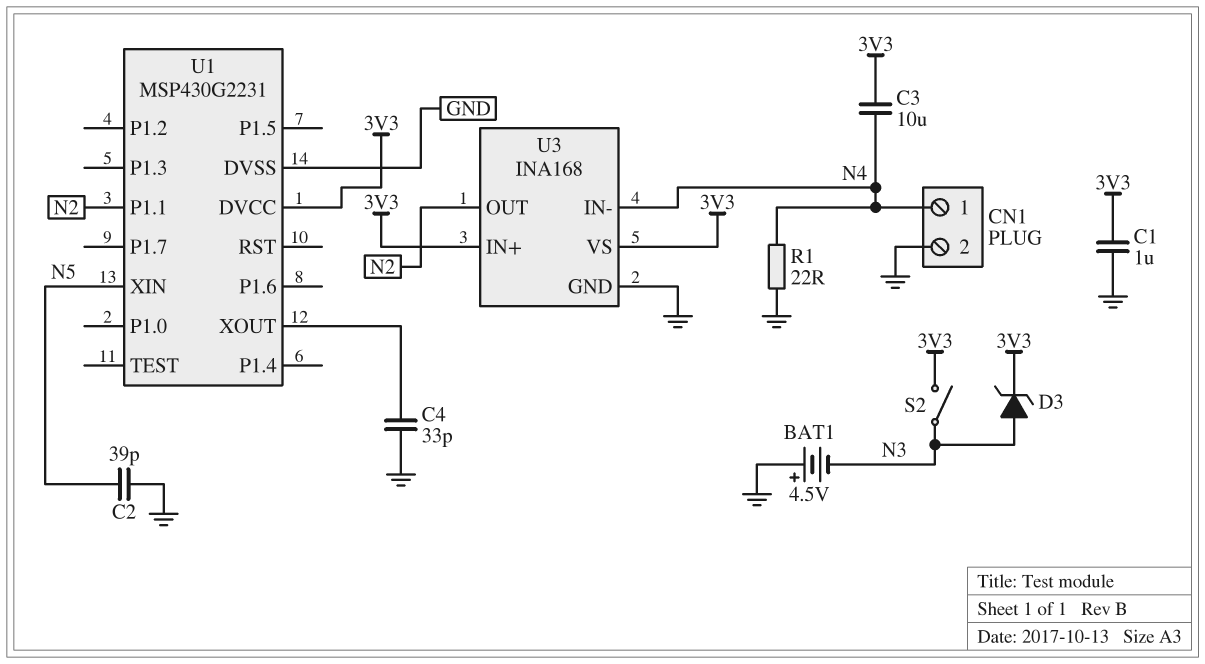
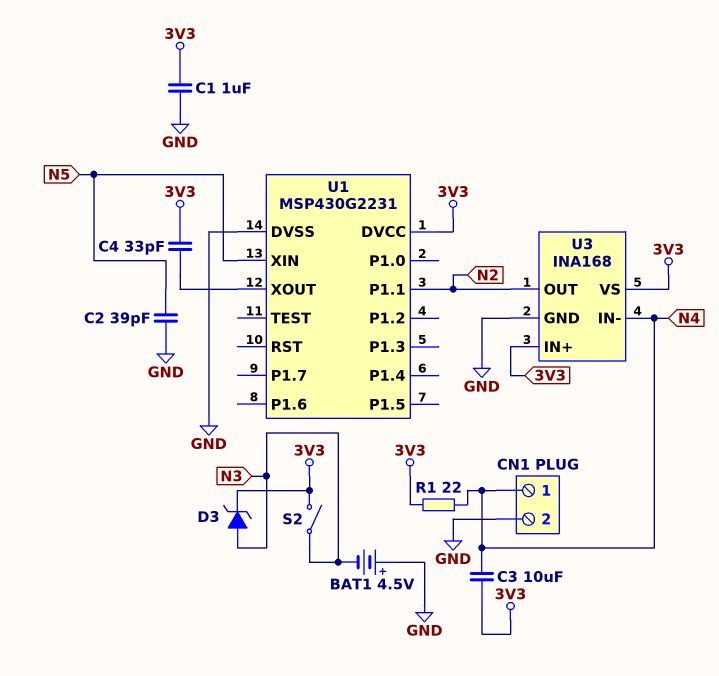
C4: 33pF (GND, U1/XOUT) -> 33pF (3V3, U1/XOUT)
R1: 22 (GND, N4) -> 22 (3V3, N4)

